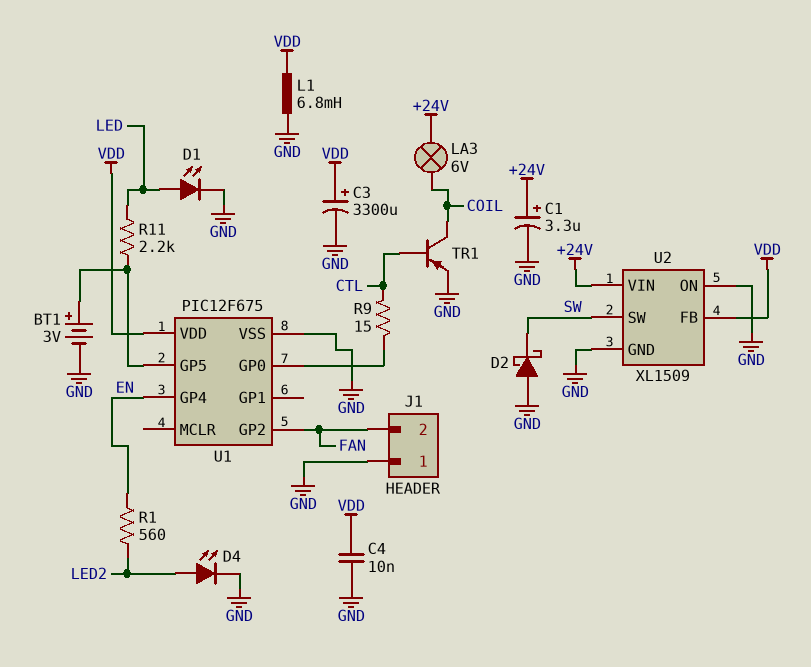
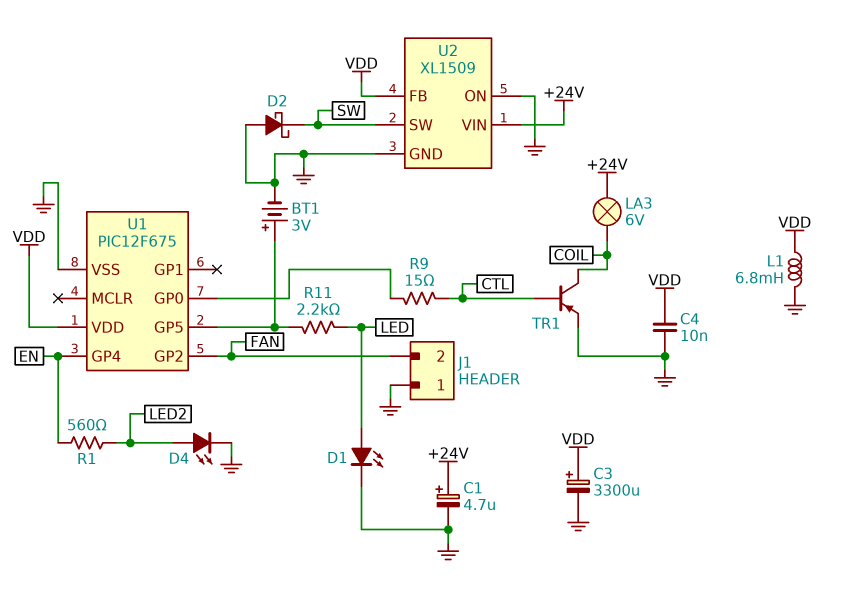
C1: 3.3uF (plus +24V, minus GND) -> 4.7uF (plus +24V, minus GND)

